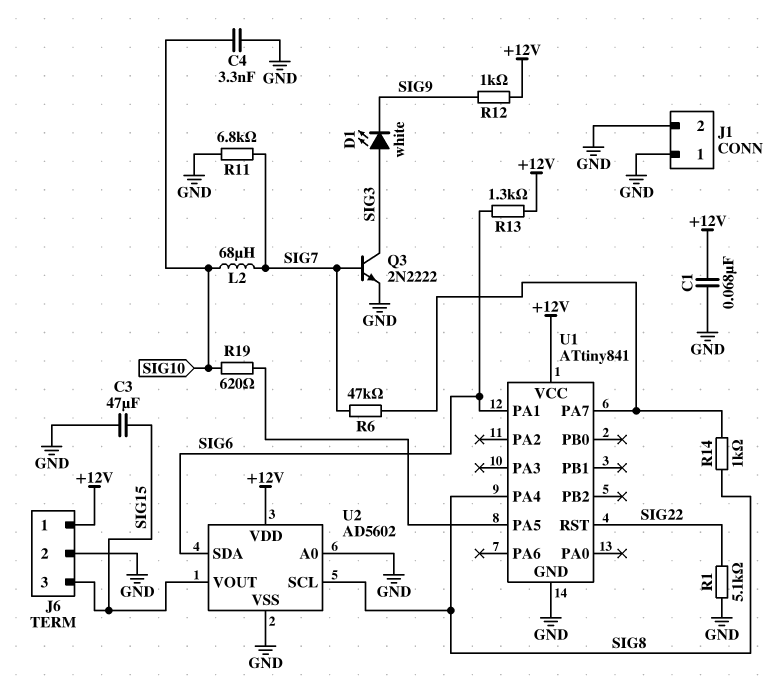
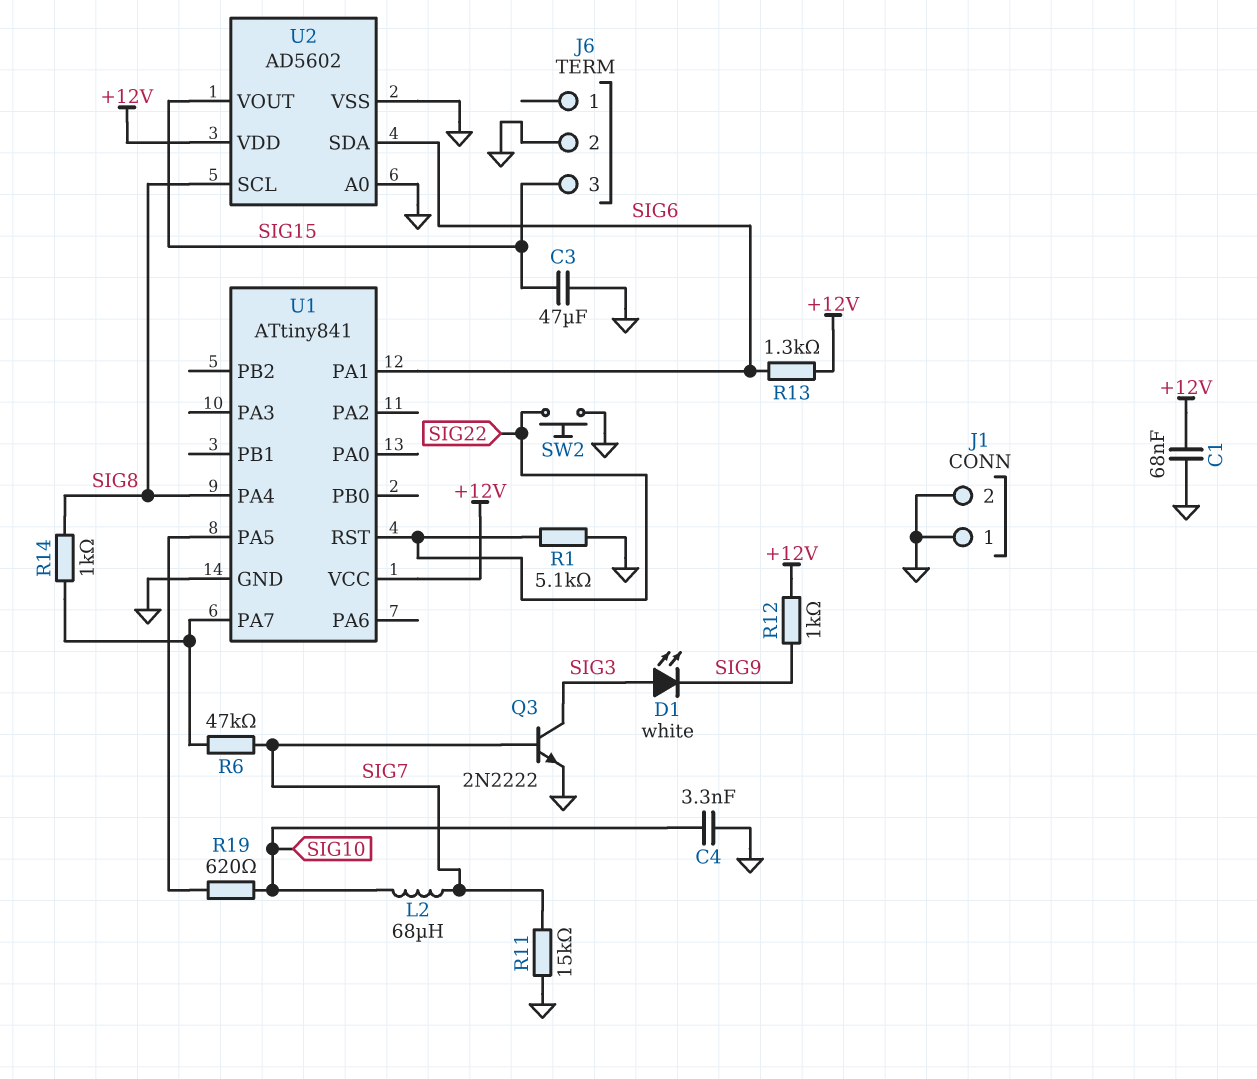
J6 pin 1: +12V -> none
R11: 6.8k (GND, SIG7) -> 15k (GND, SIG7)
SW2: none -> button (GND, SIG22)

